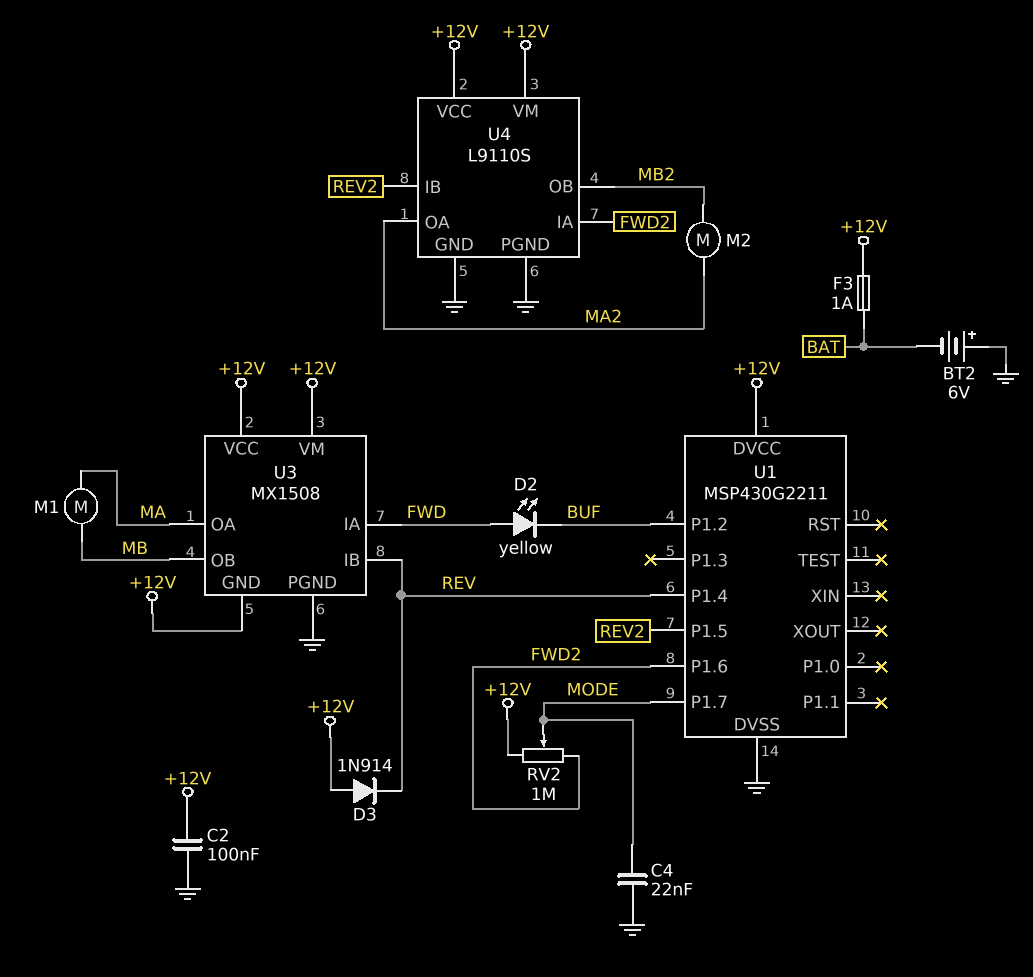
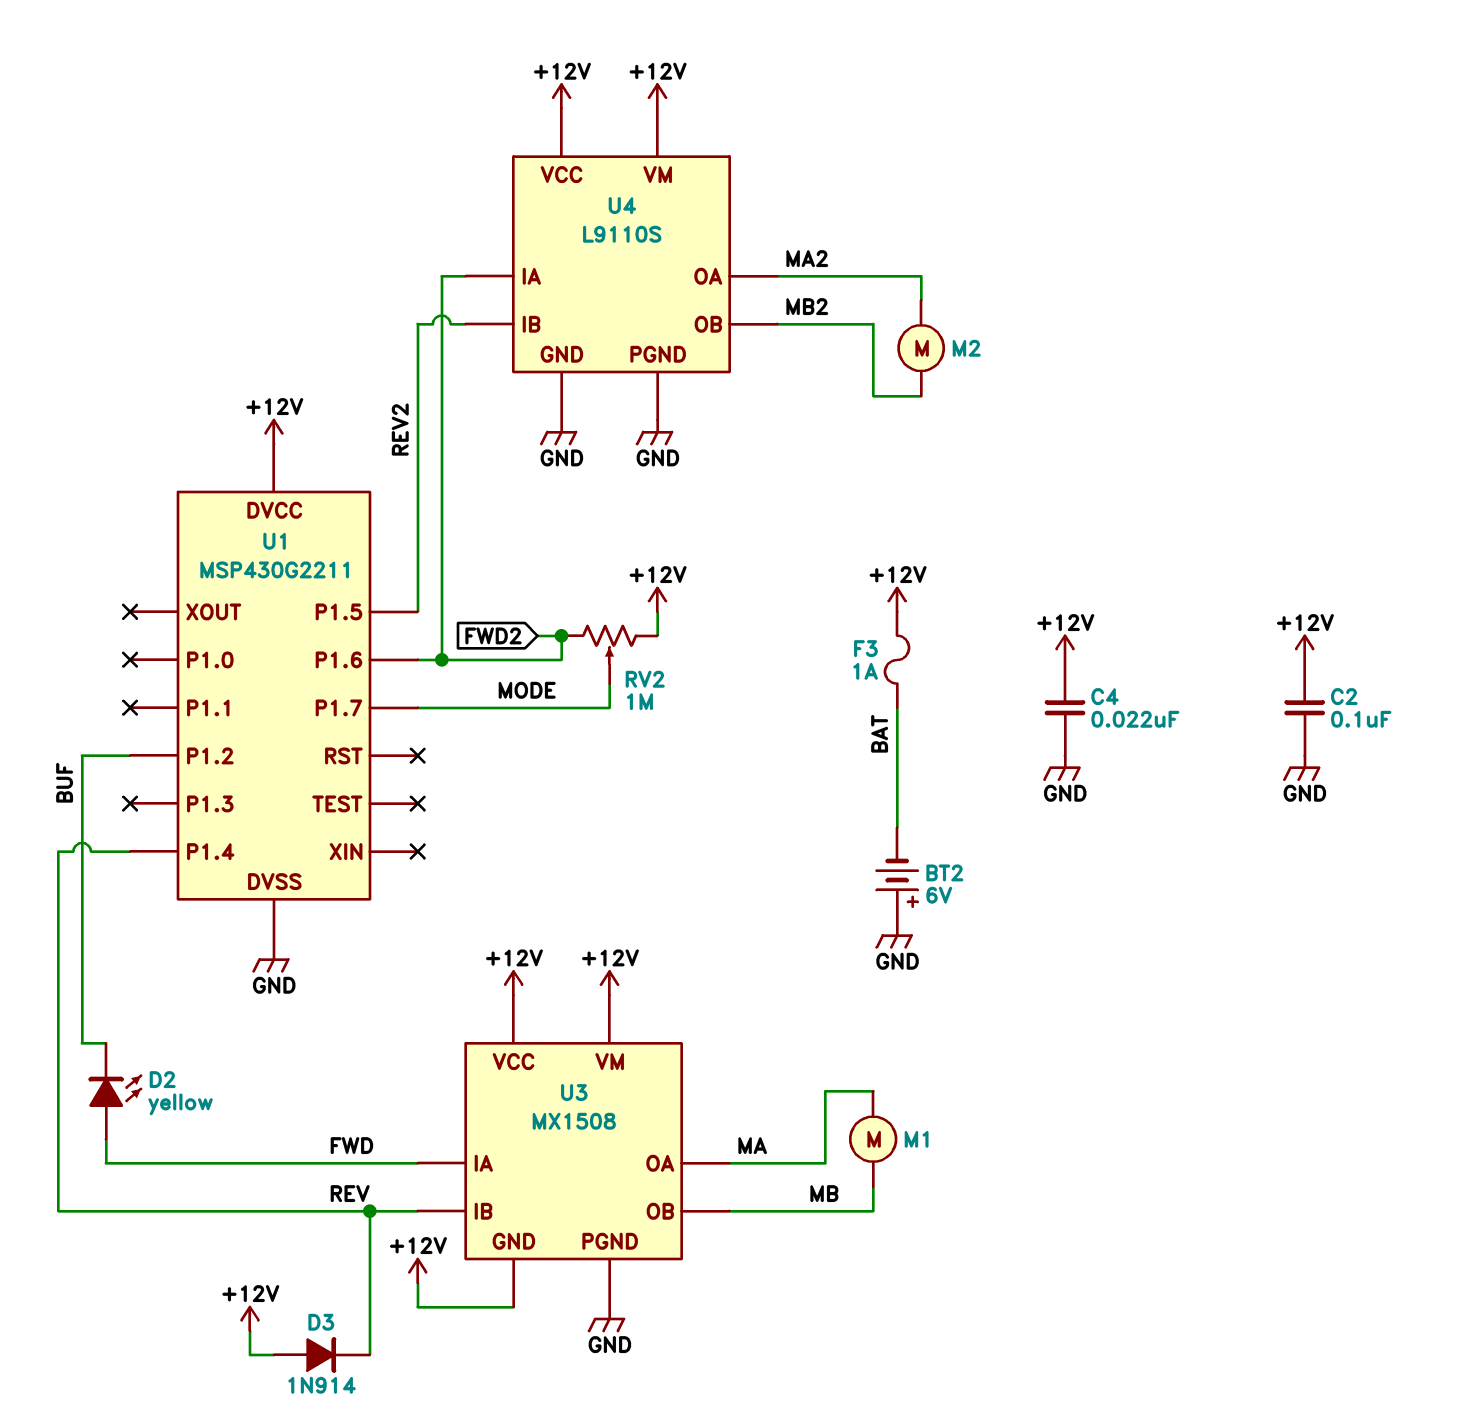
C4: 22nF (GND, MODE) -> 22nF (+12V, GND)

